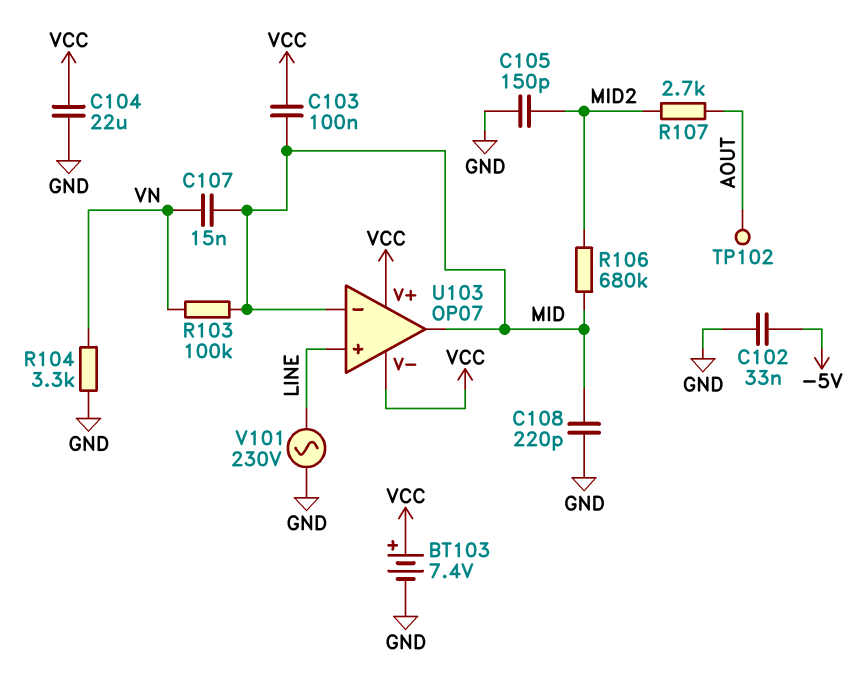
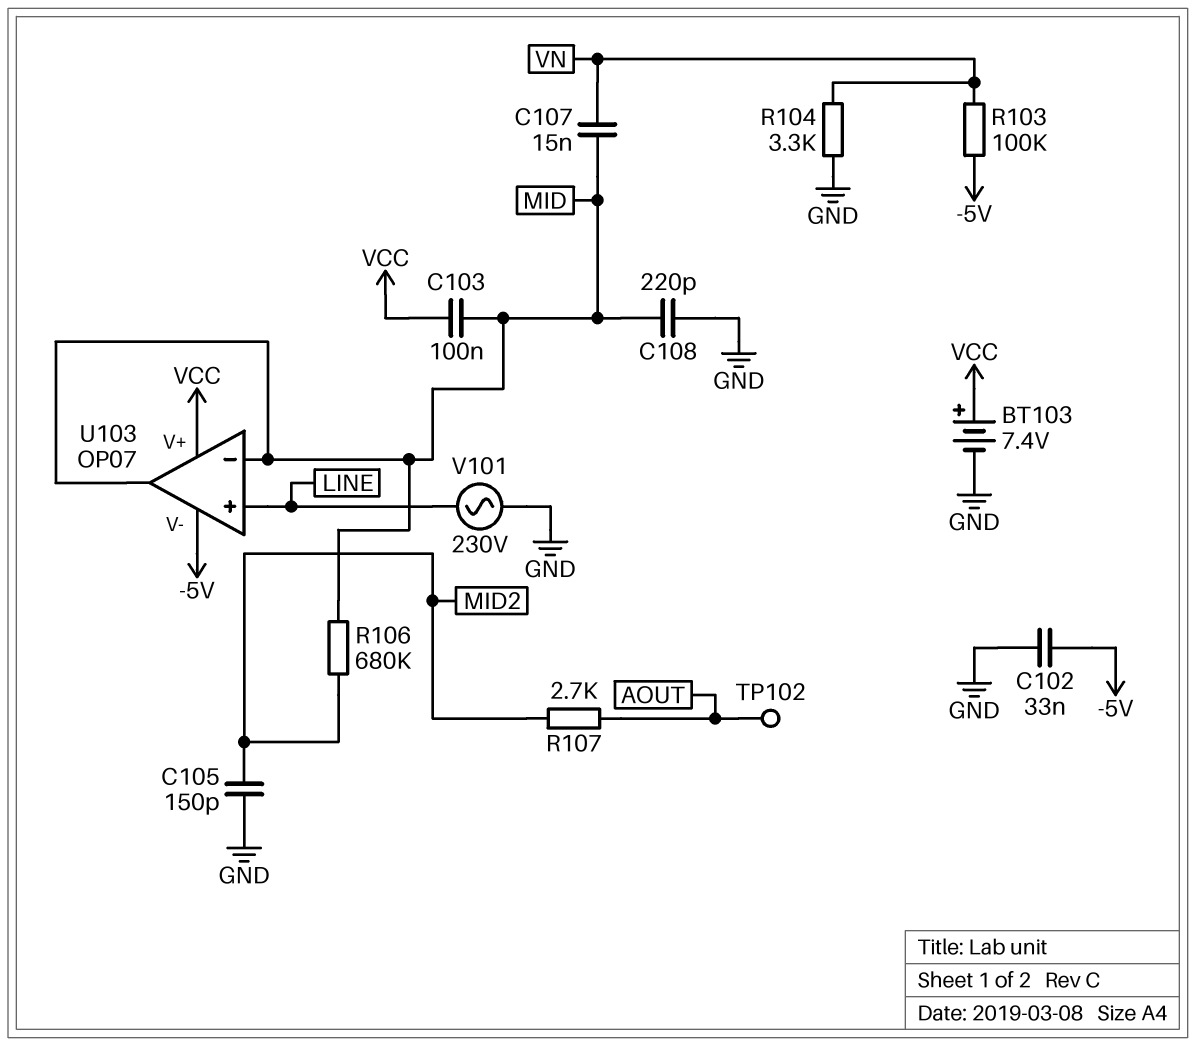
C104: 22uF (GND, VCC) -> none
R103: 100k (MID, VN) -> 100k (-5V, VN)
U103 pin V-: VCC -> -5V

